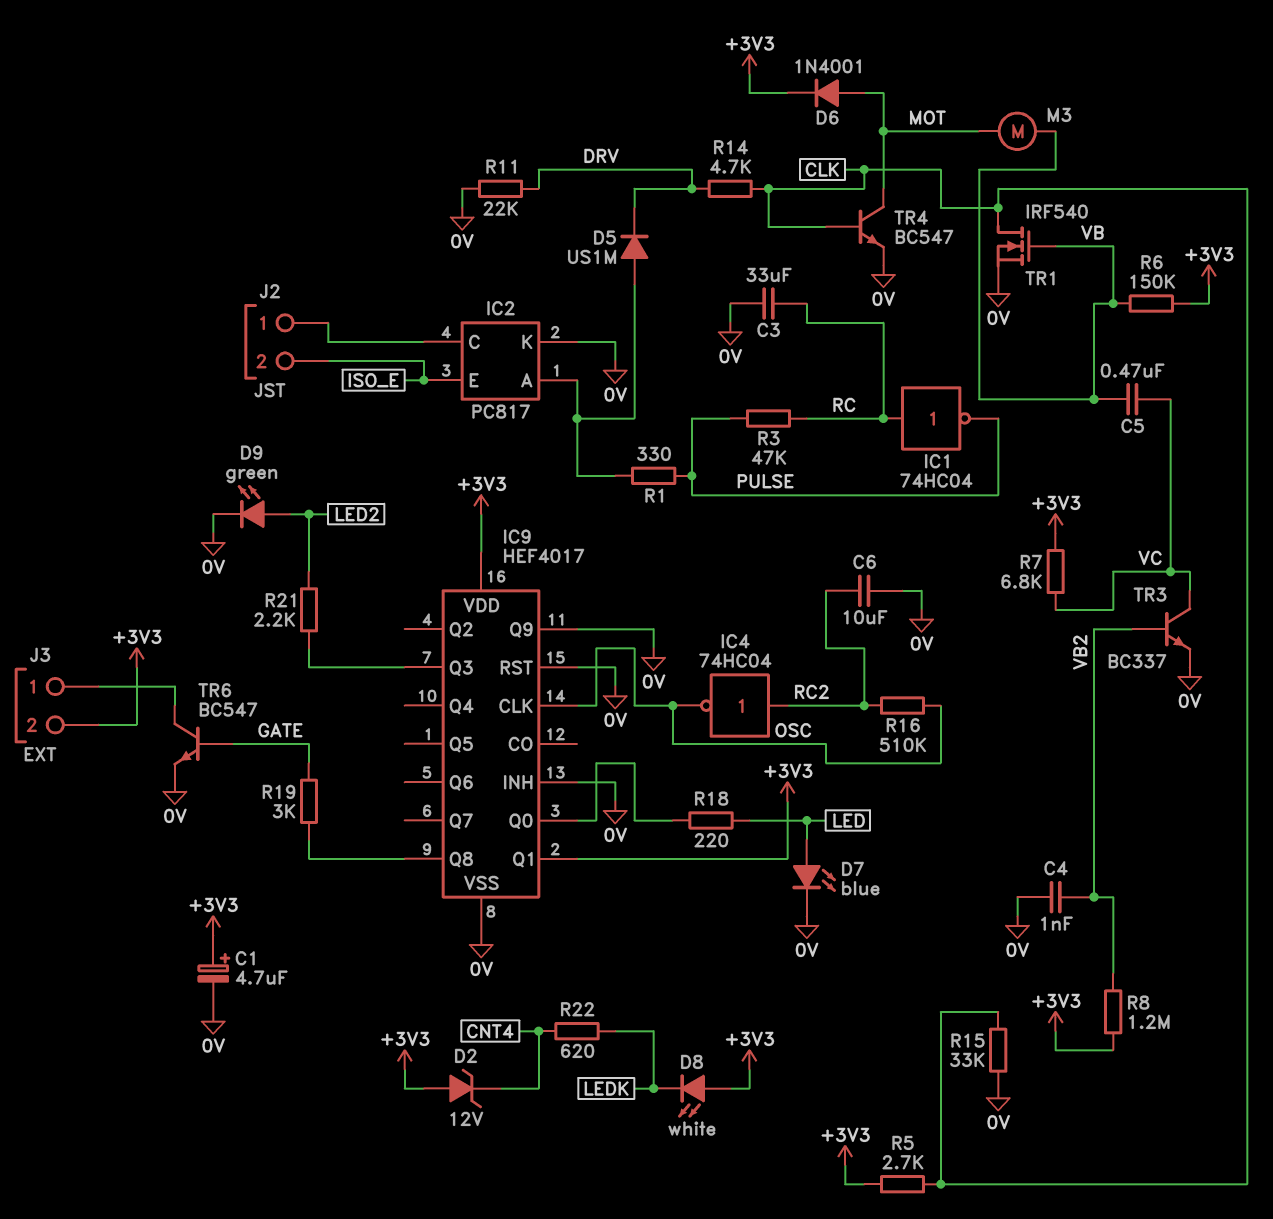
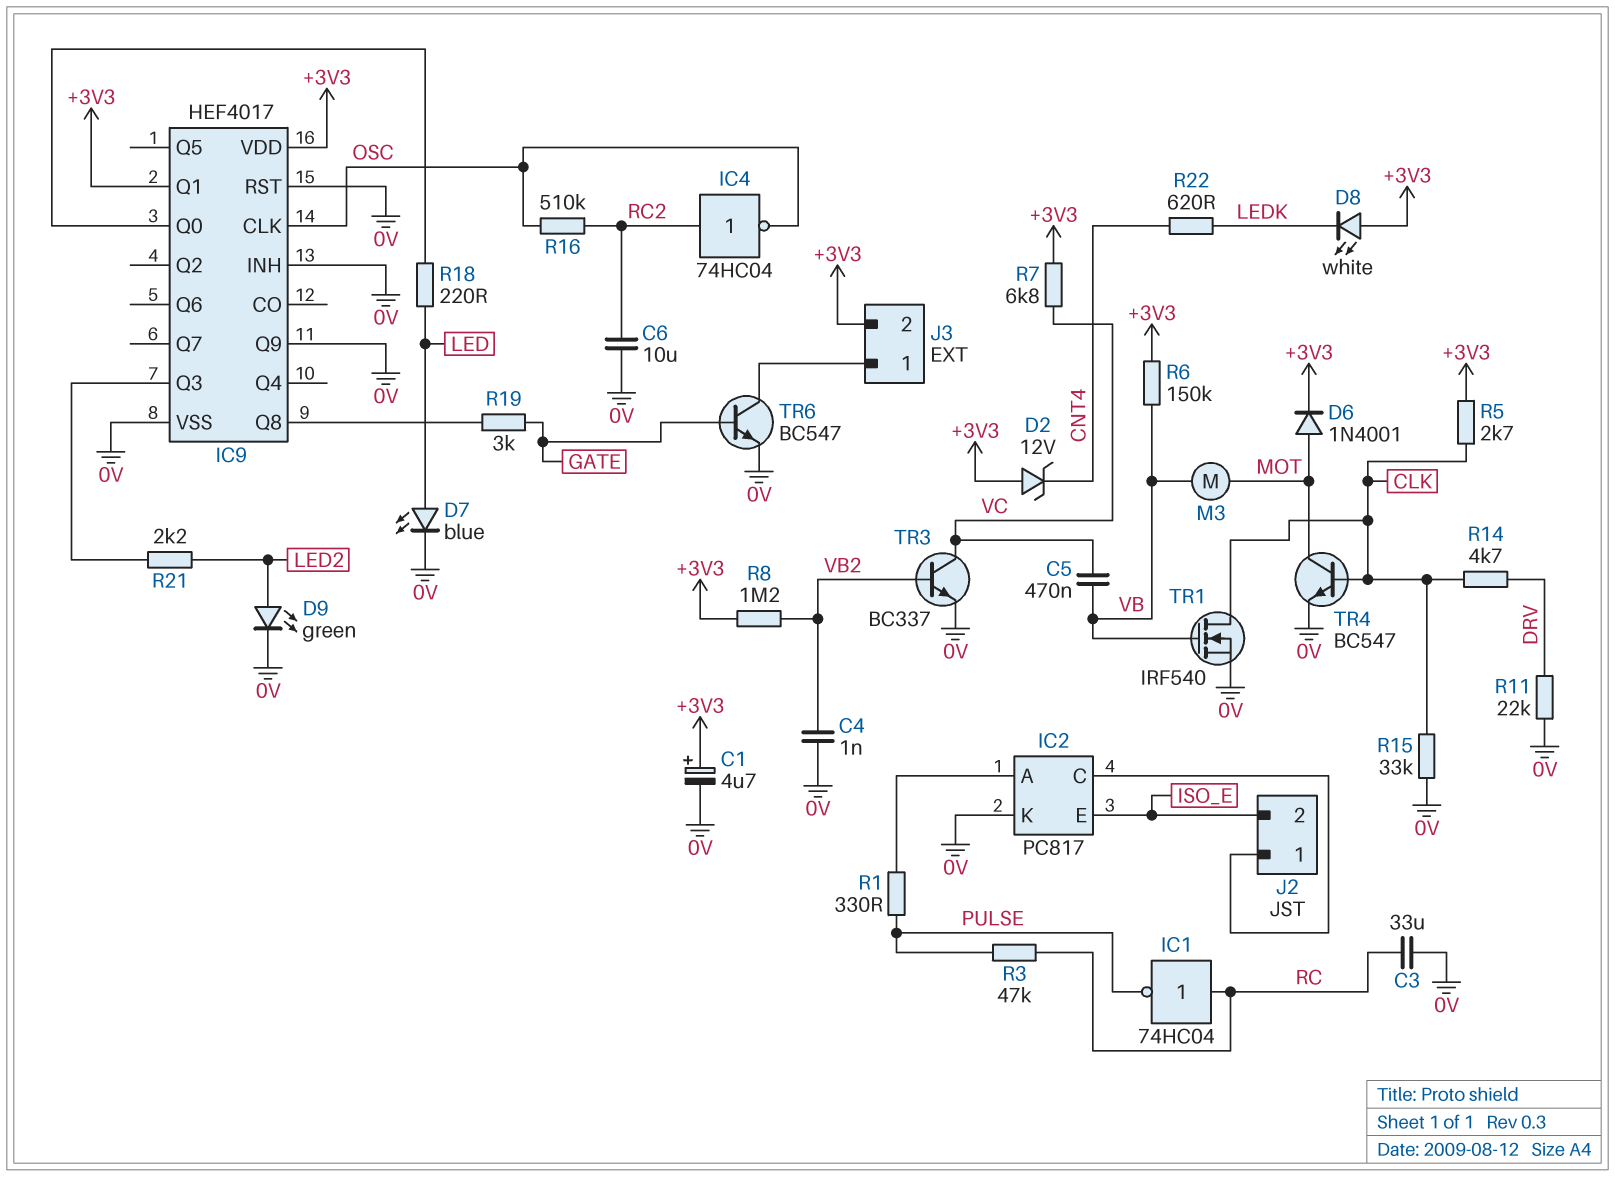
D5: diode US1M (A IC2/A, K DRV) -> none

